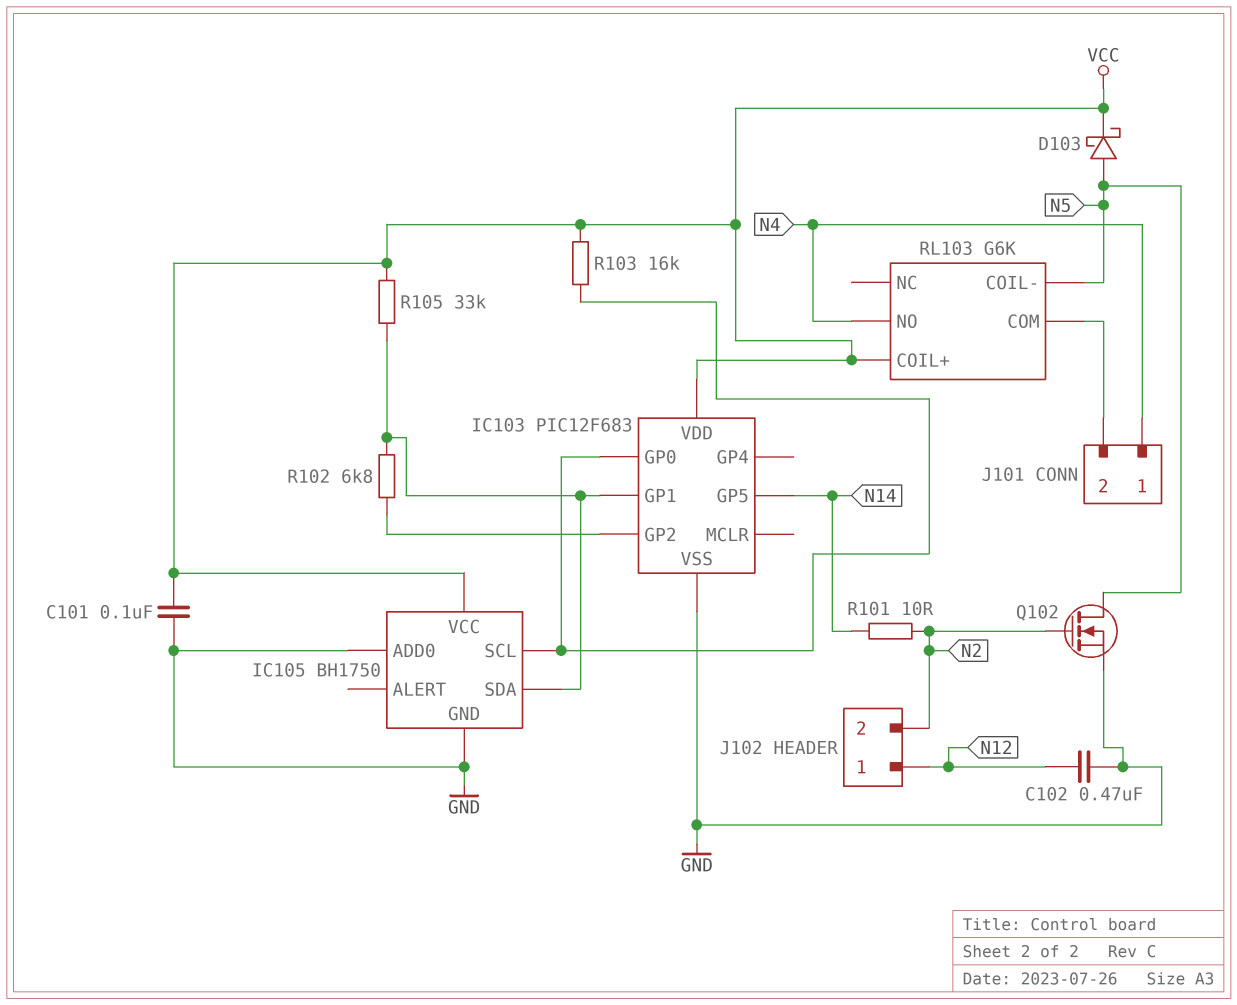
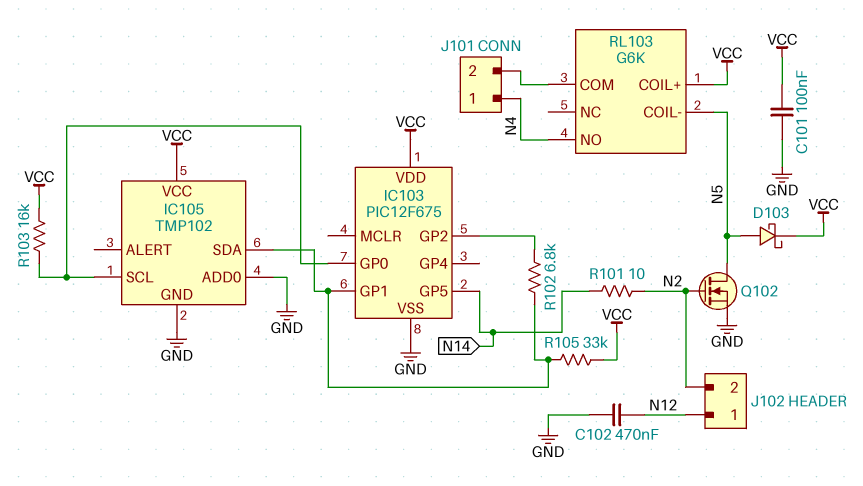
IC103: PIC12F683 -> PIC12F675
IC105: BH1750 -> TMP102

